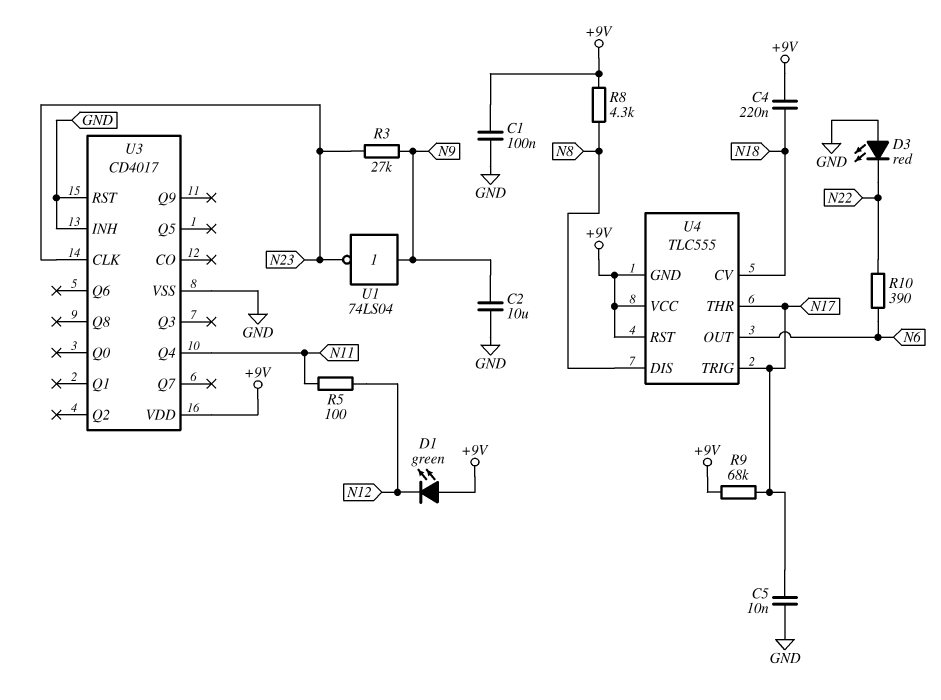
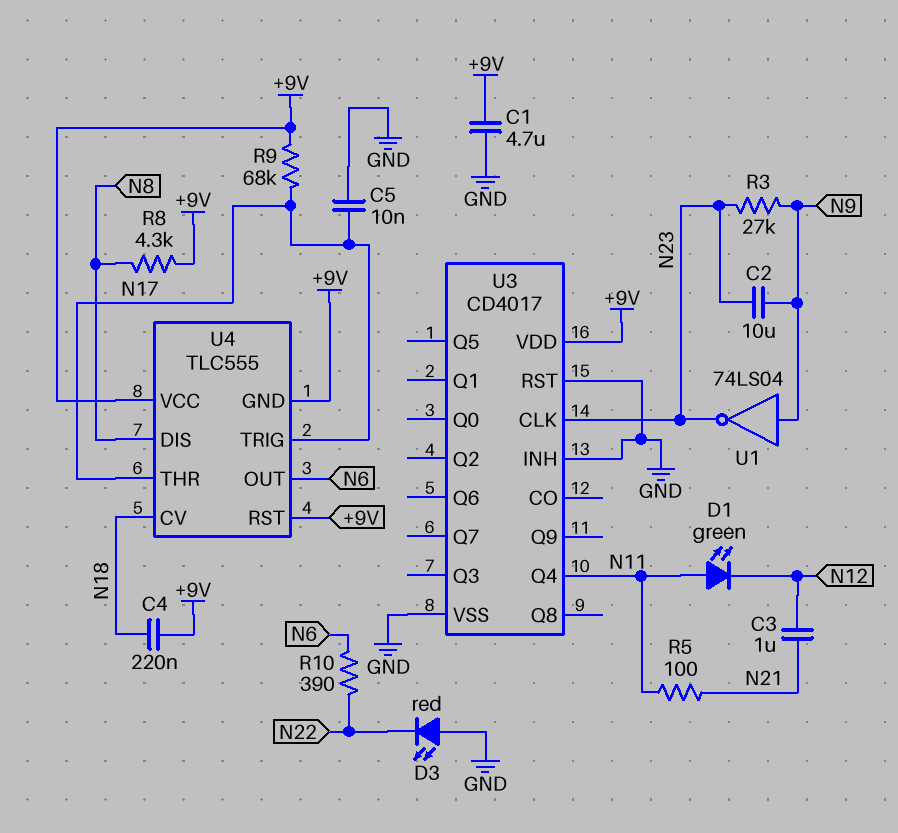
C1: 100nF (+9V, GND) -> 4.7uF (+9V, GND)
C2: 10uF (GND, N9) -> 10uF (N9, N23)
C3: none -> 1uF (N12, N21)
D1: LED green (A +9V, K N12) -> LED green (A N11, K N12)
R5: 100 (N11, N12) -> 100 (N11, N21)

